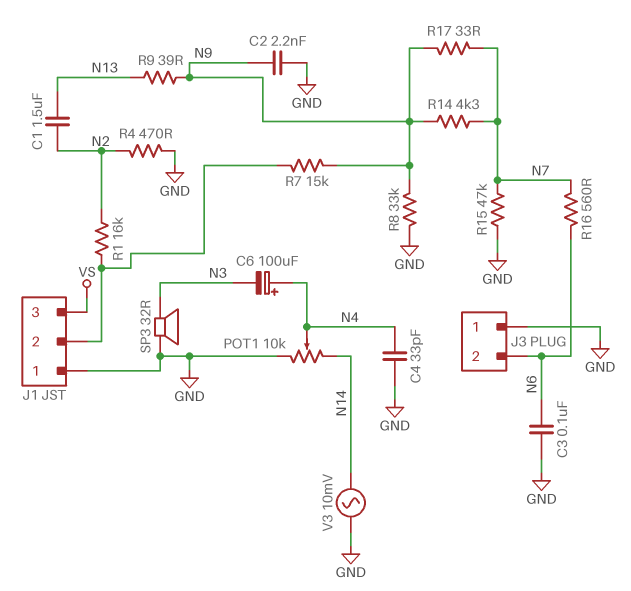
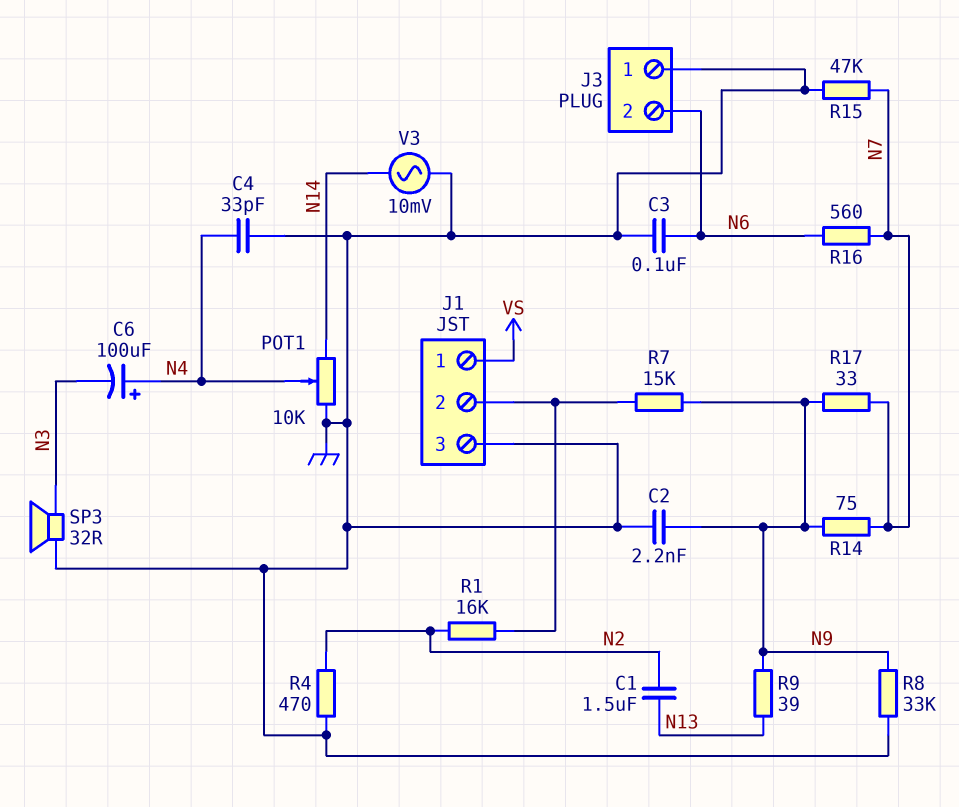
J1 pin 1: GND -> VS
J1 pin 3: VS -> GND
R14: 4.3k (N7, N9) -> 75 (N7, N9)

